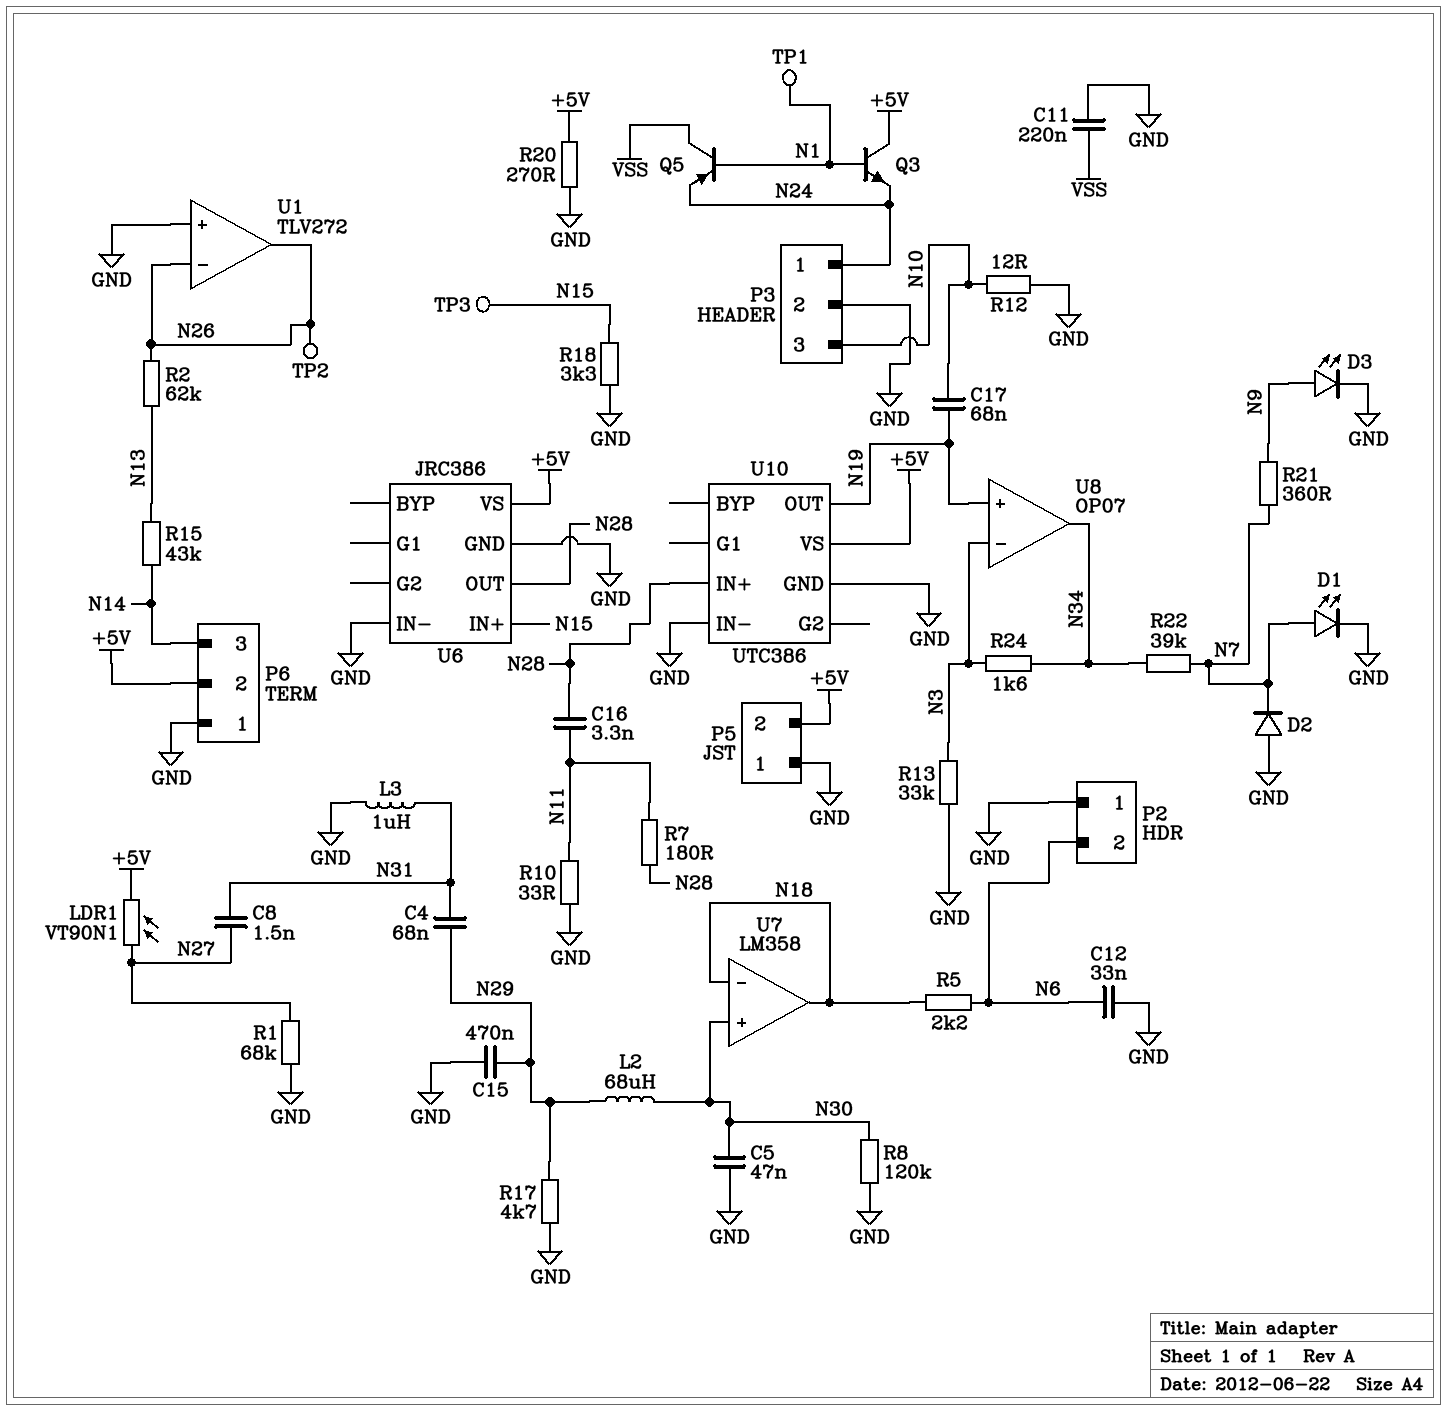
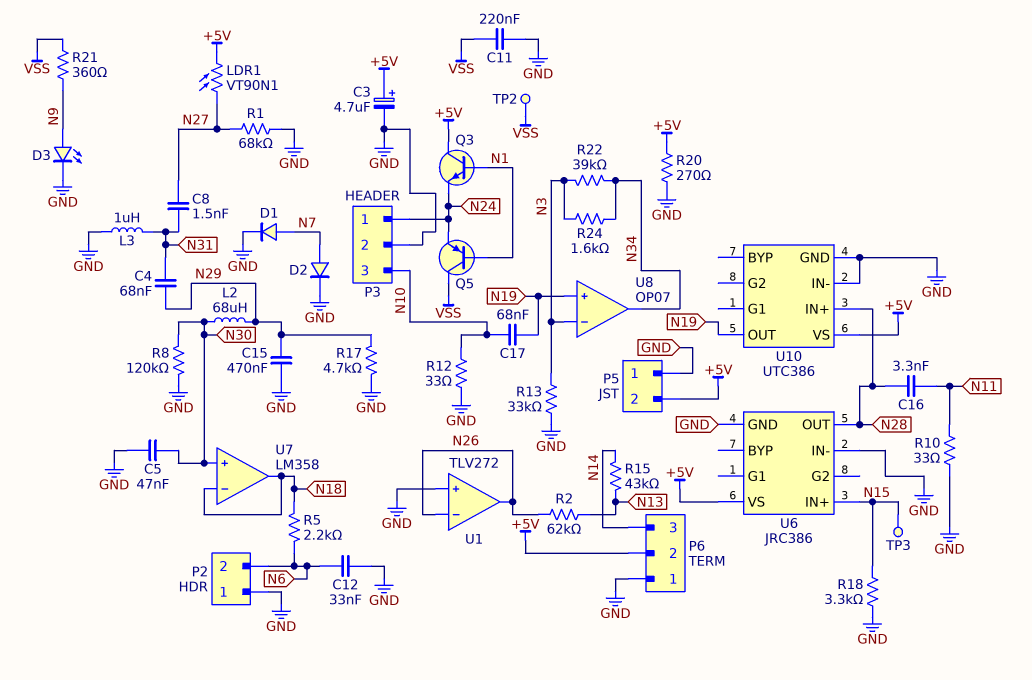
C3: none -> 4.7uF (plus +5V, minus GND)
D1: LED (A N7, K GND) -> diode (A N7, K GND)
D2: diode (A GND, K N7) -> diode (A N7, K GND)
R7: 180 (N11, N28) -> none
R12: 12 (GND, N10) -> 33 (GND, N10)
R21: 360 (N7, N9) -> 360 (N9, VSS)
R22: 39k (N7, N34) -> 39k (N3, N34)
TP1: test point (N1) -> none
TP2: test point (N26) -> test point (VSS)

